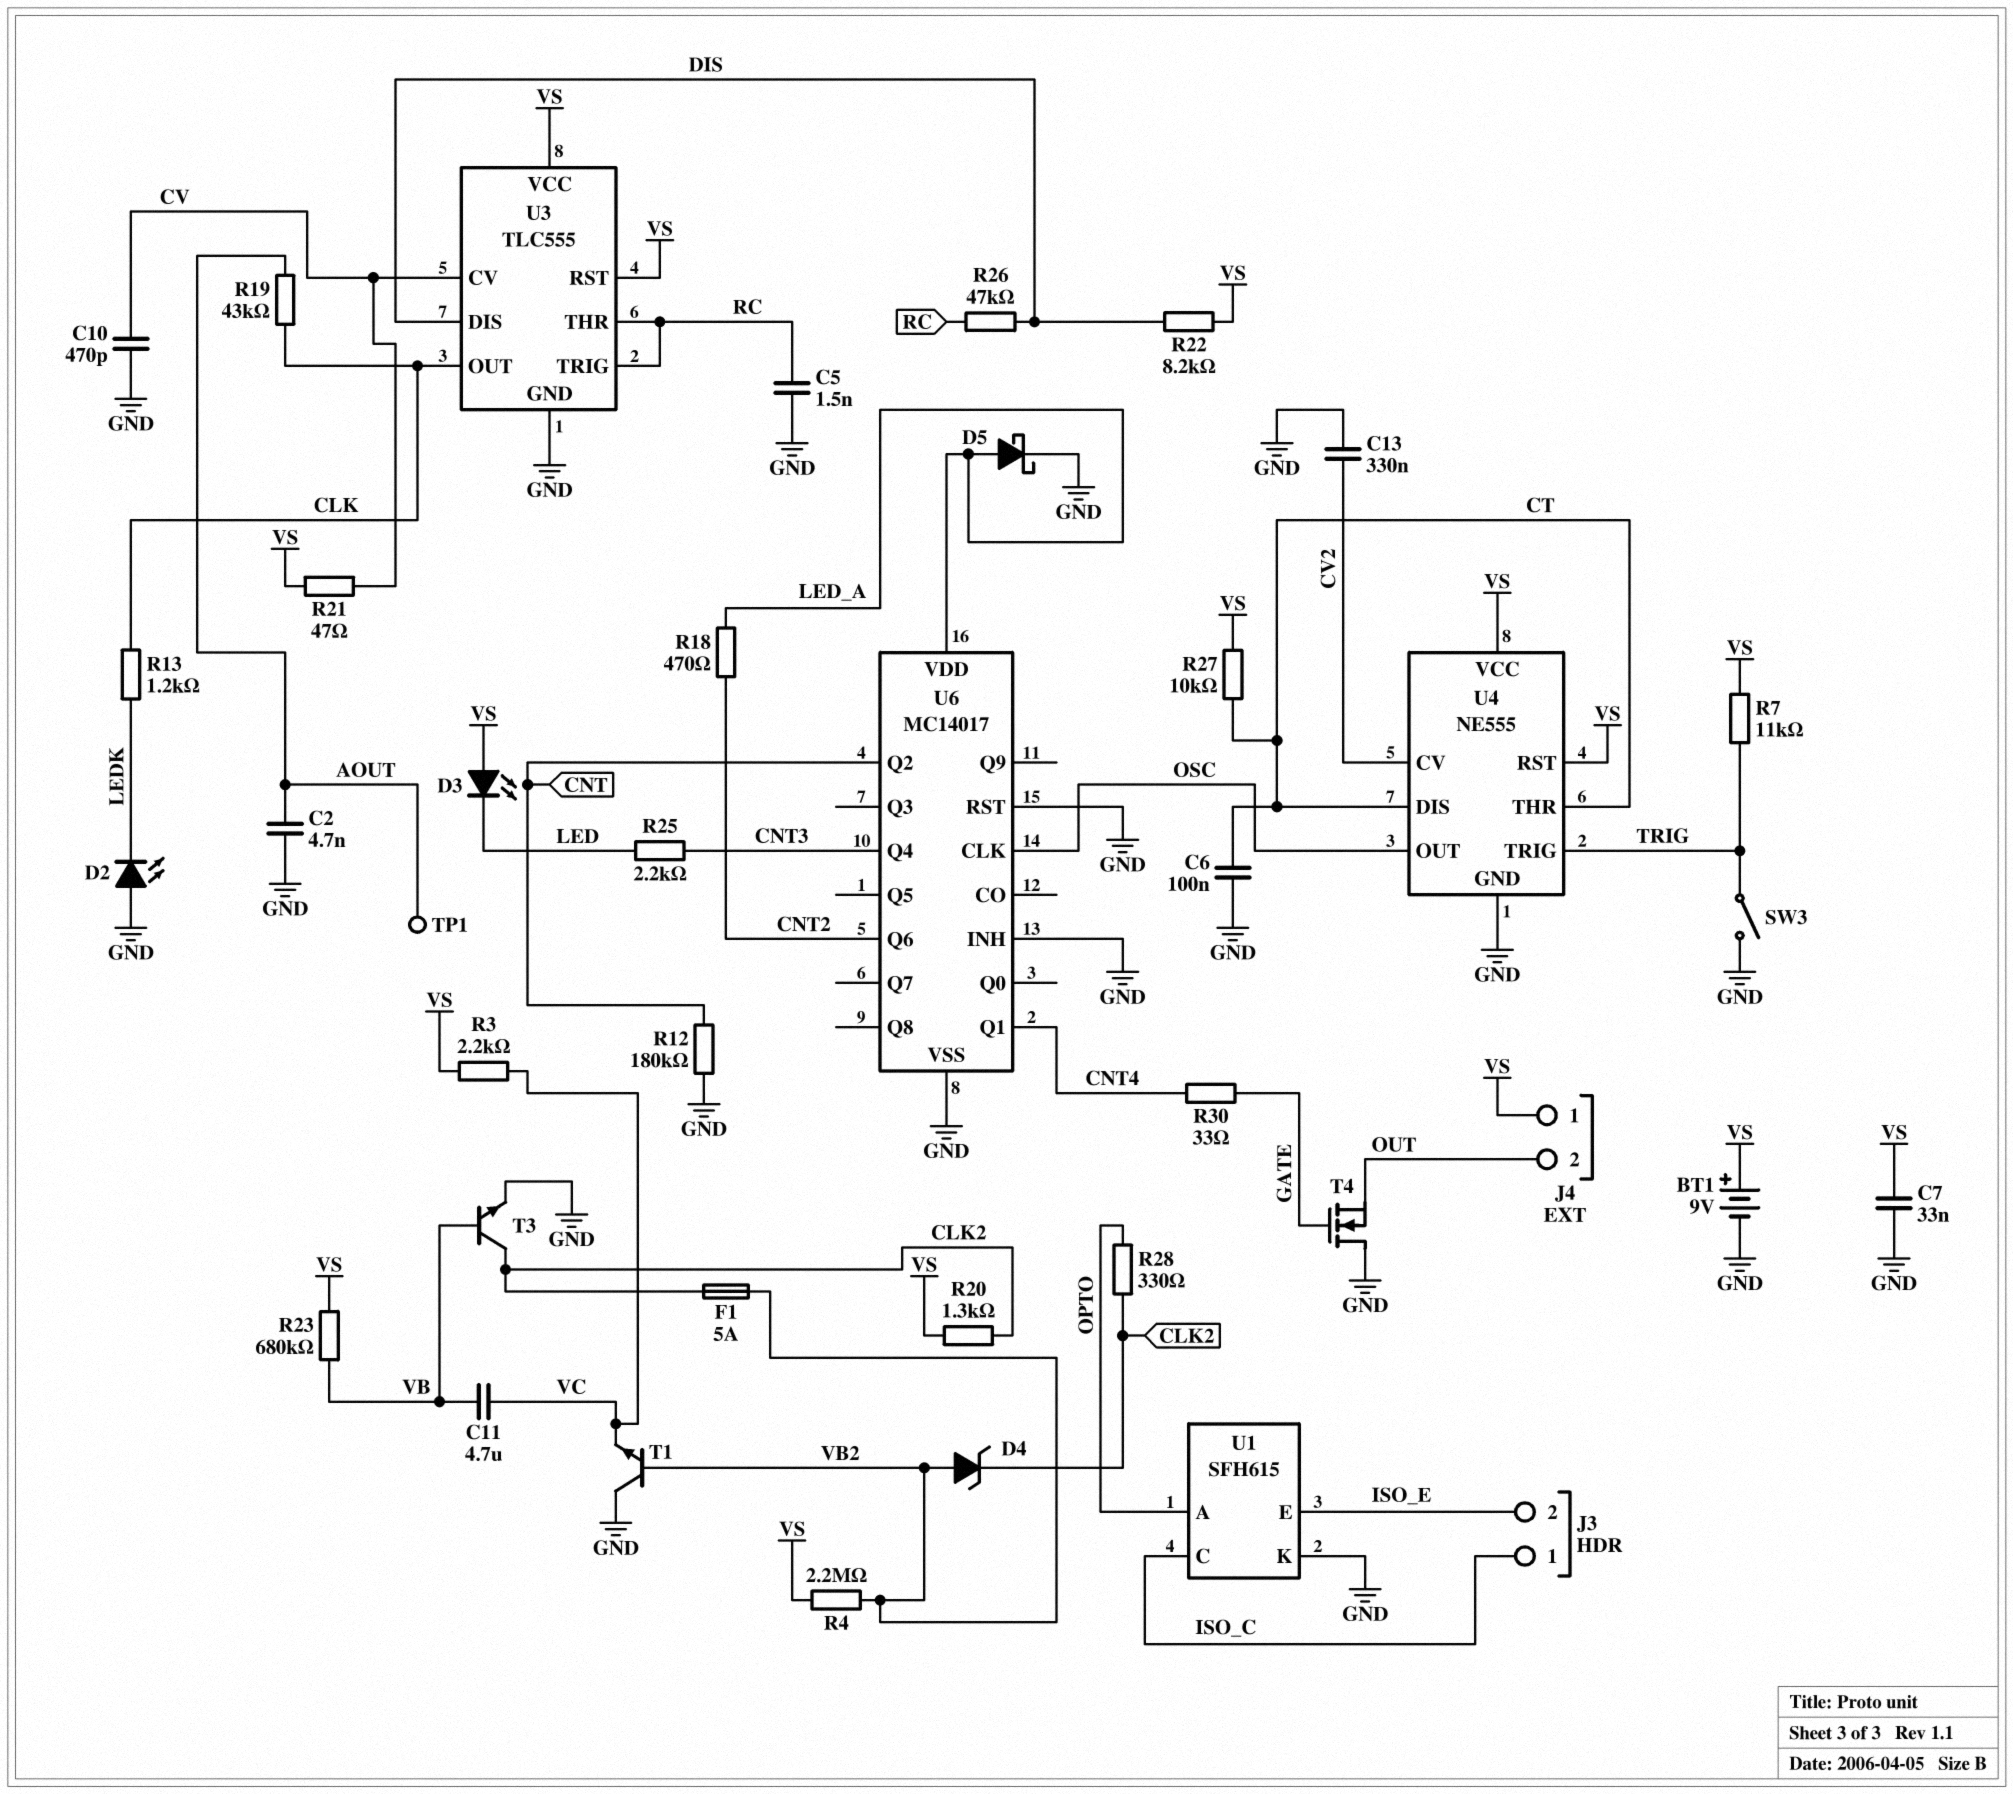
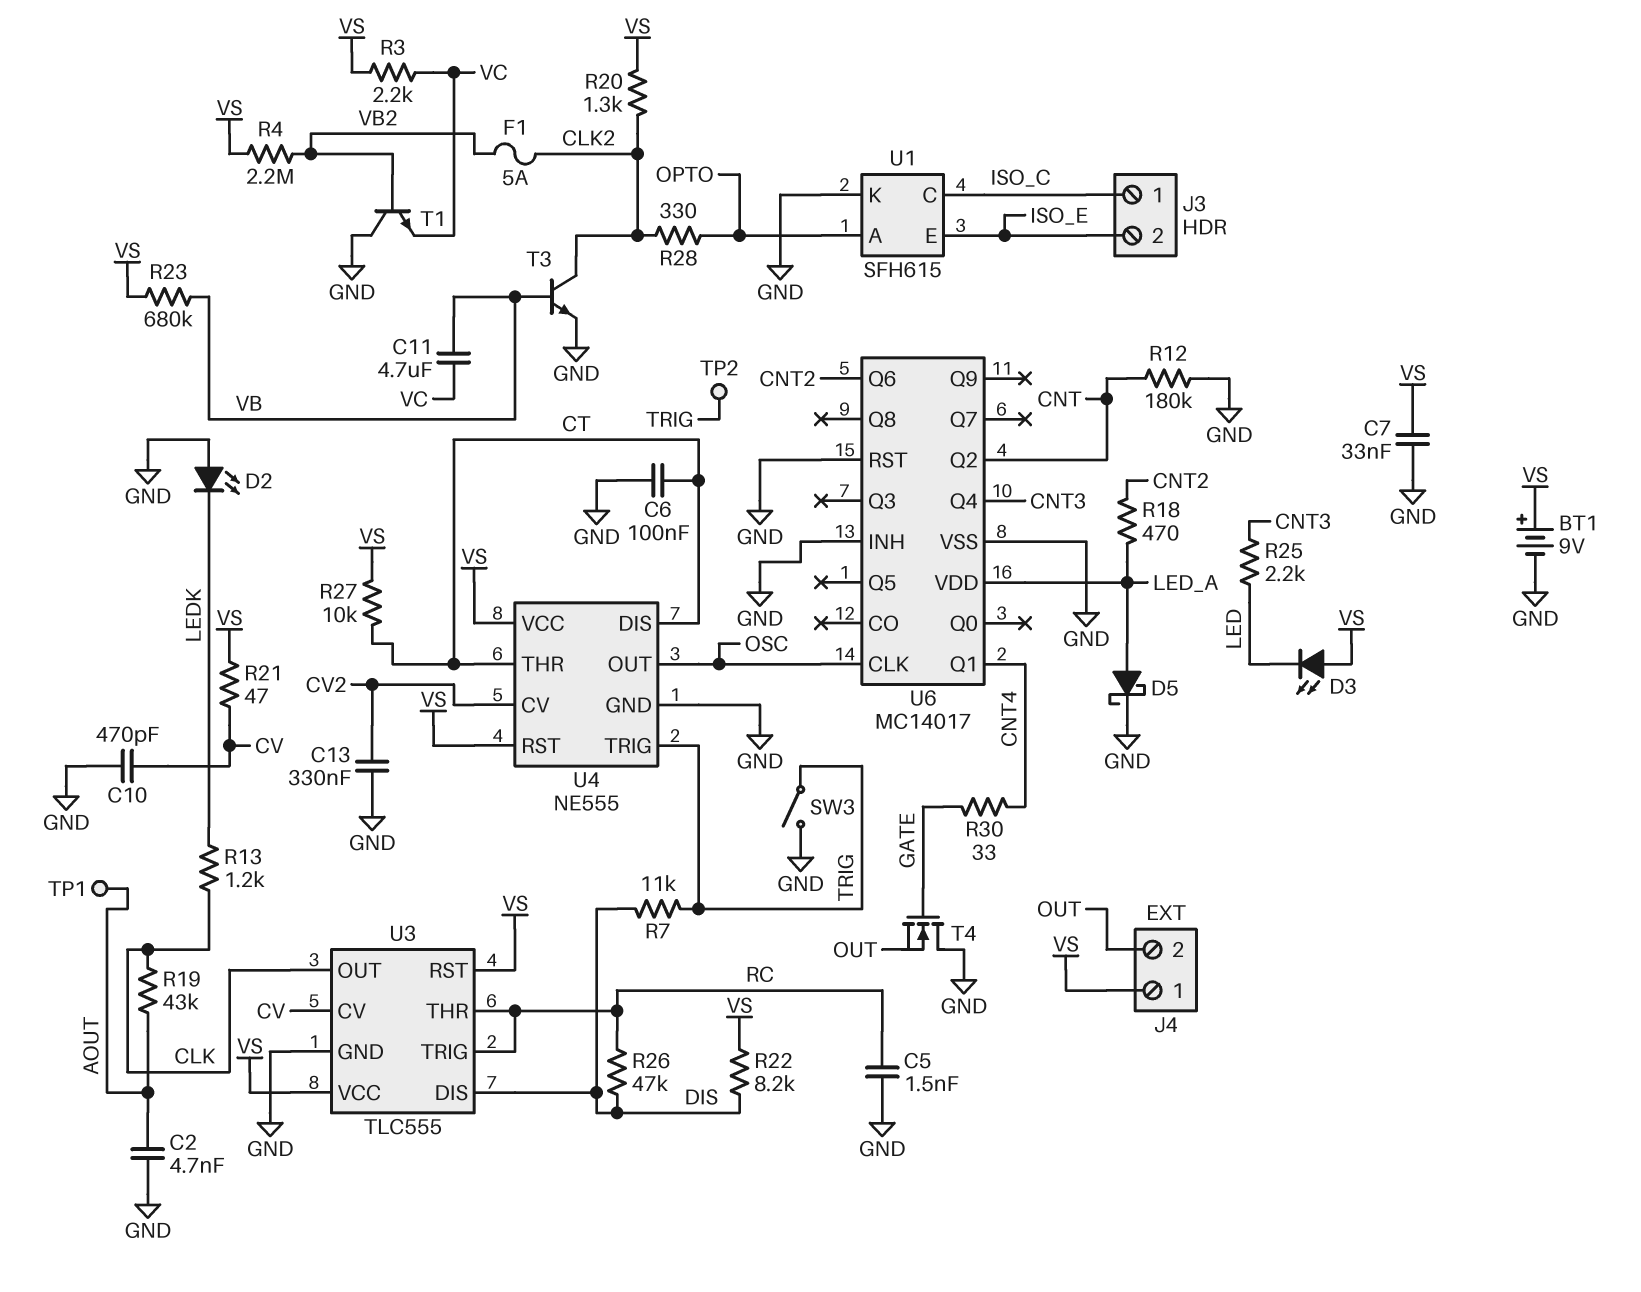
D4: zener (A VB2, K CLK2) -> none
R7: 11k (TRIG, VS) -> 11k (DIS, TRIG)
TP2: none -> test point (TRIG)

